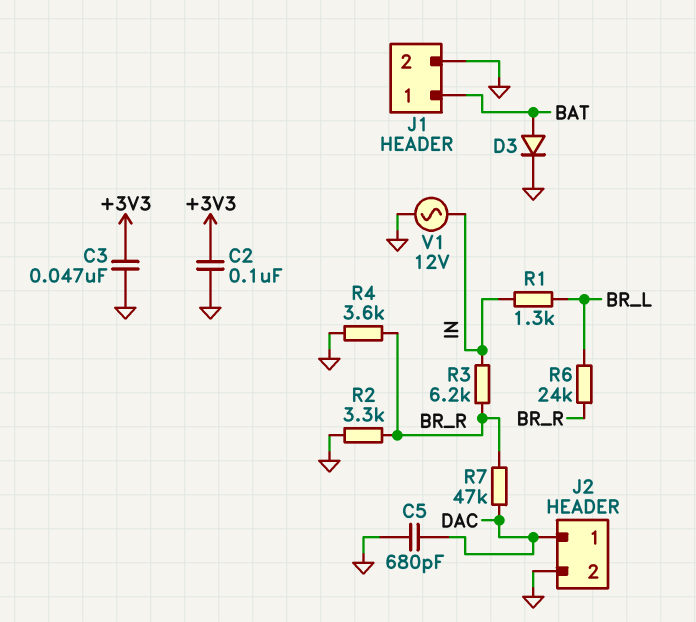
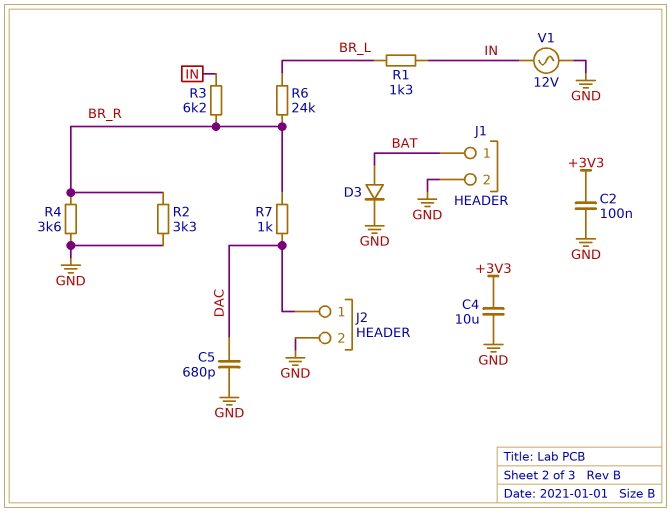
C3: 47nF (+3V3, GND) -> none
C4: none -> 10uF (+3V3, GND)
R7: 47k (BR_R, DAC) -> 1k (BR_R, DAC)

